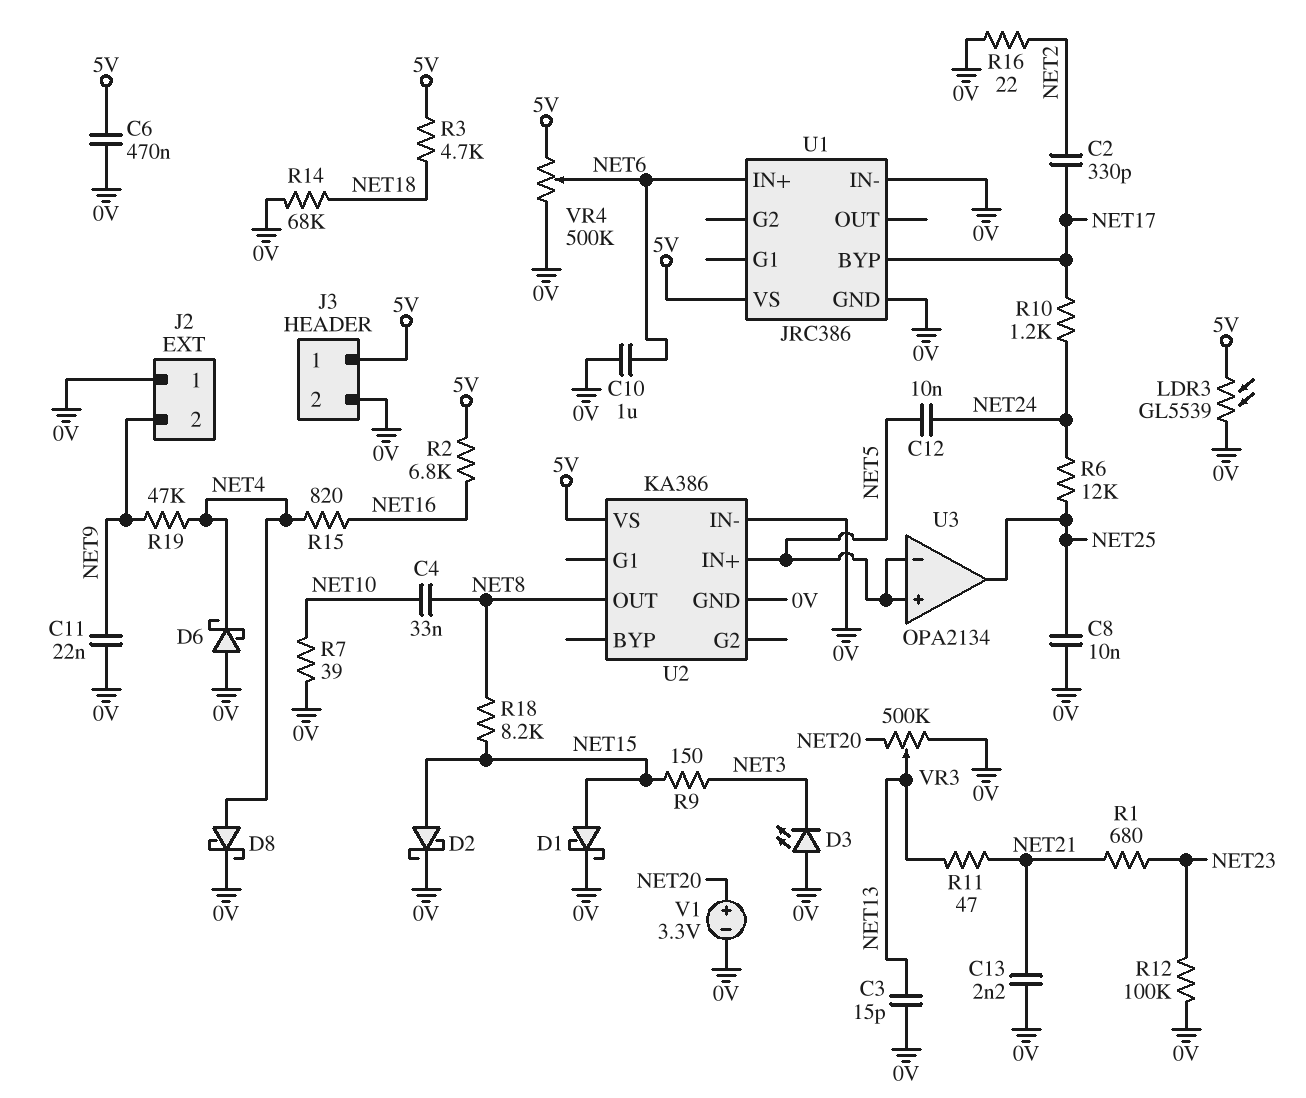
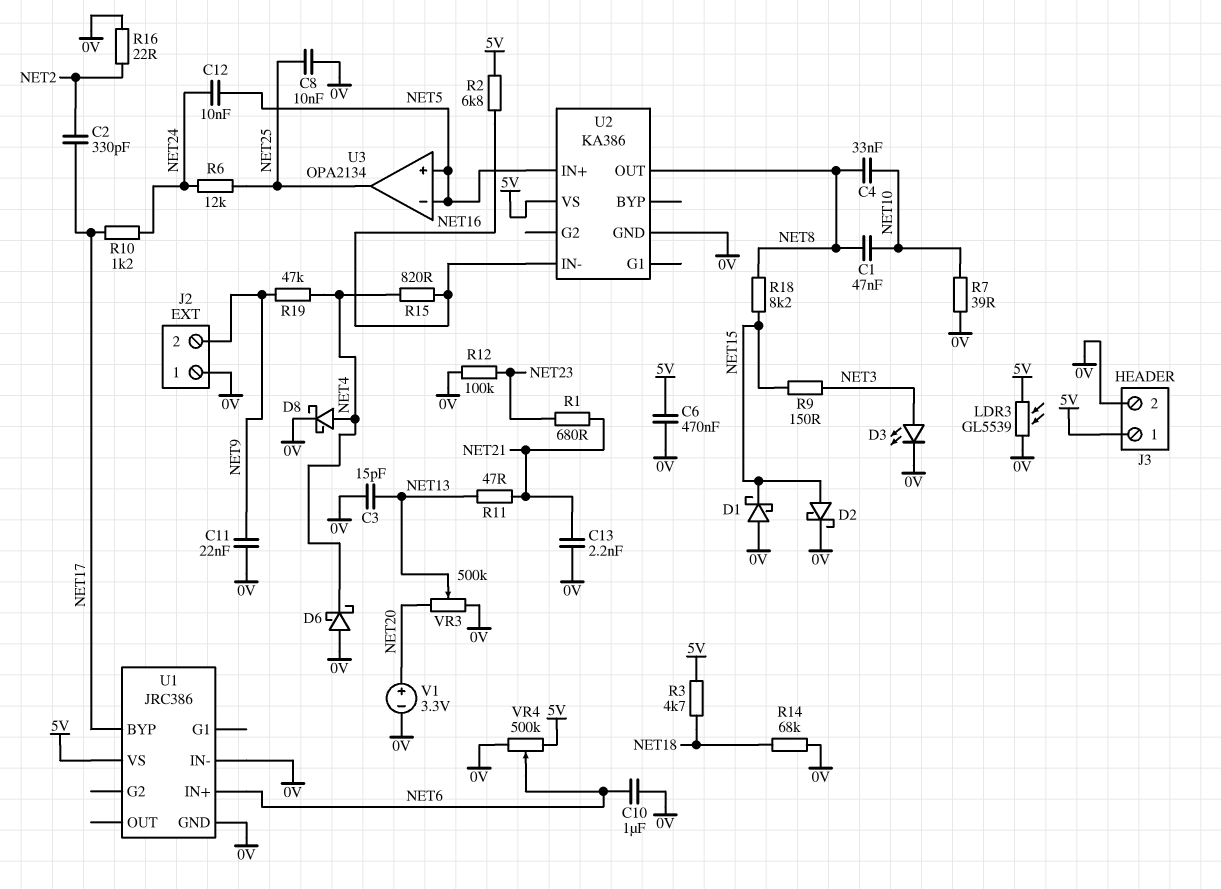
C1: none -> 47nF (NET8, NET10)
D1: schottky (A NET15, K 0V) -> schottky (A 0V, K NET15)
D3: LED (A 0V, K NET3) -> LED (A NET3, K 0V)
U2 pin IN-: 0V -> NET16

